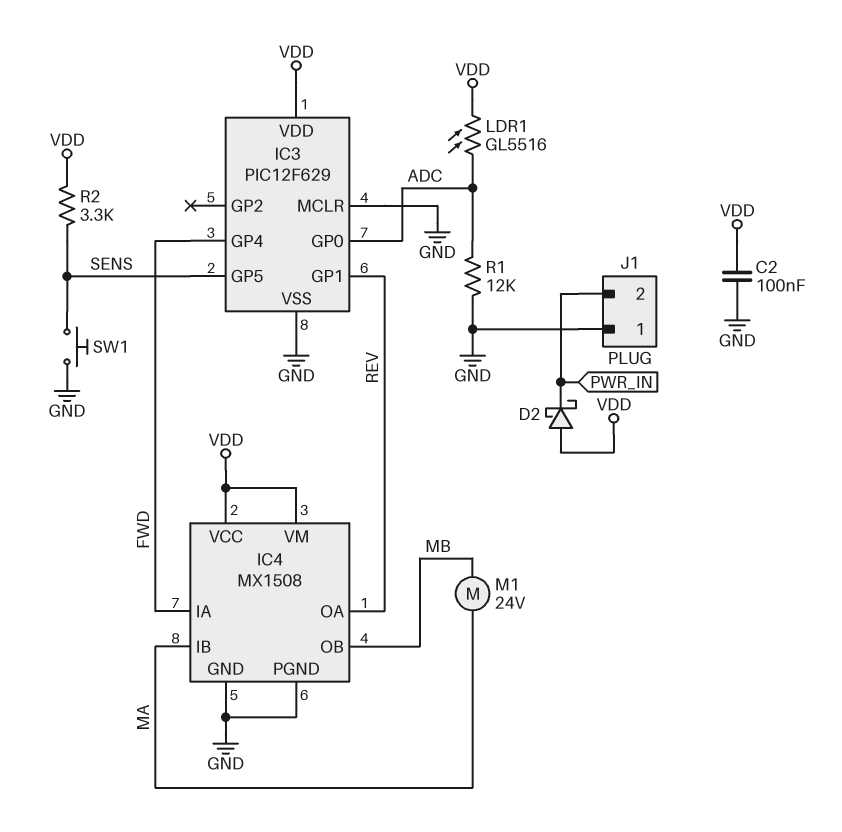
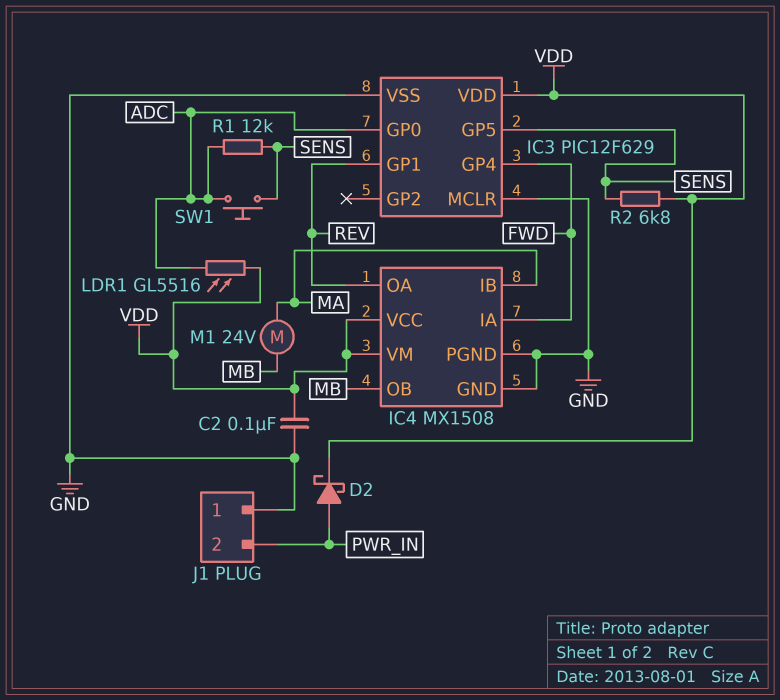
D2: schottky (A VDD, K PWR_IN) -> schottky (A PWR_IN, K VDD)
R1: 12k (ADC, GND) -> 12k (ADC, SENS)
R2: 3.3k (SENS, VDD) -> 6.8k (SENS, VDD)
SW1: button (GND, SENS) -> button (ADC, SENS)

